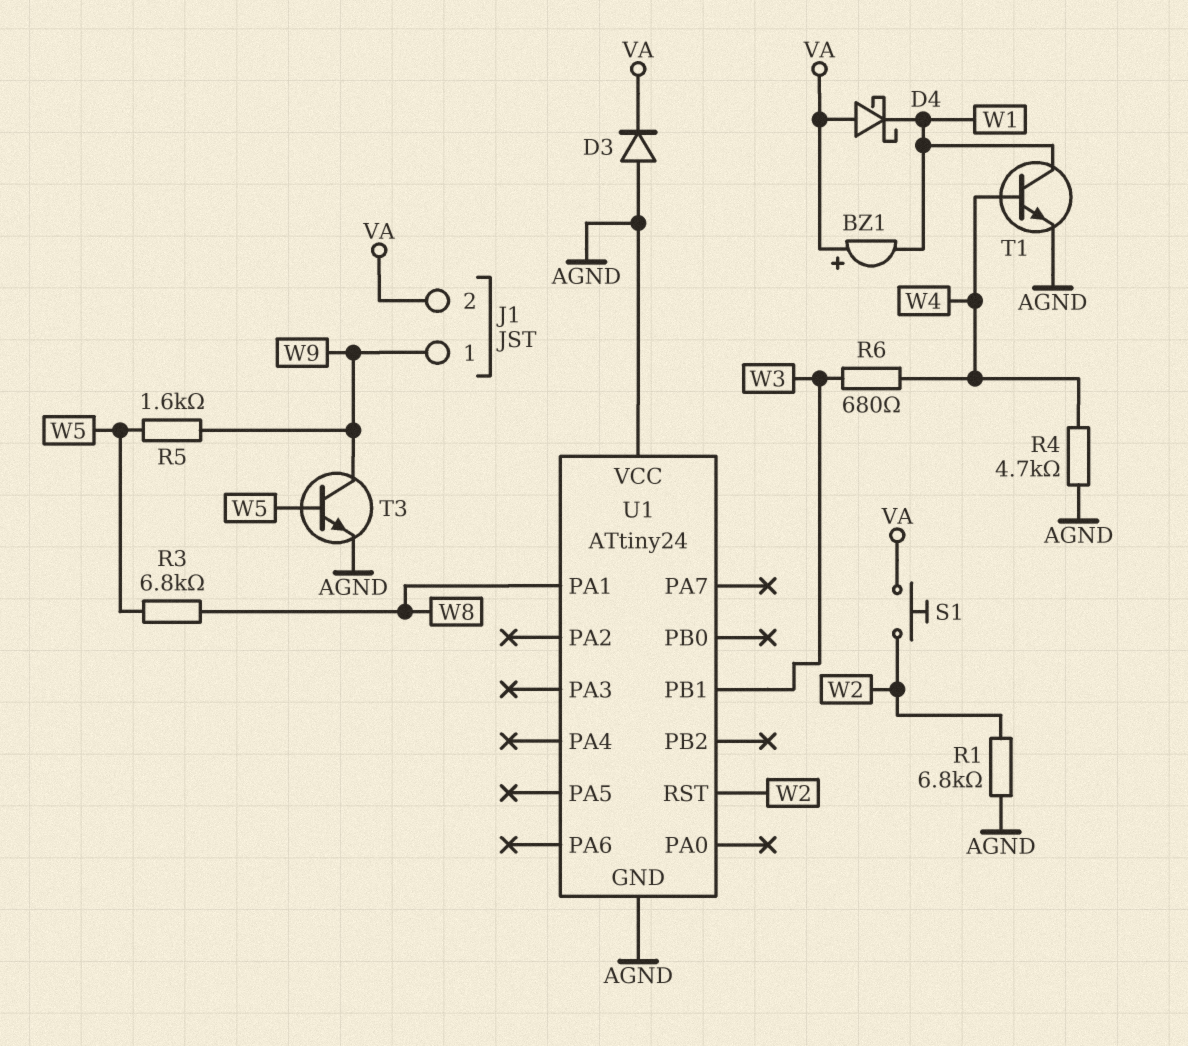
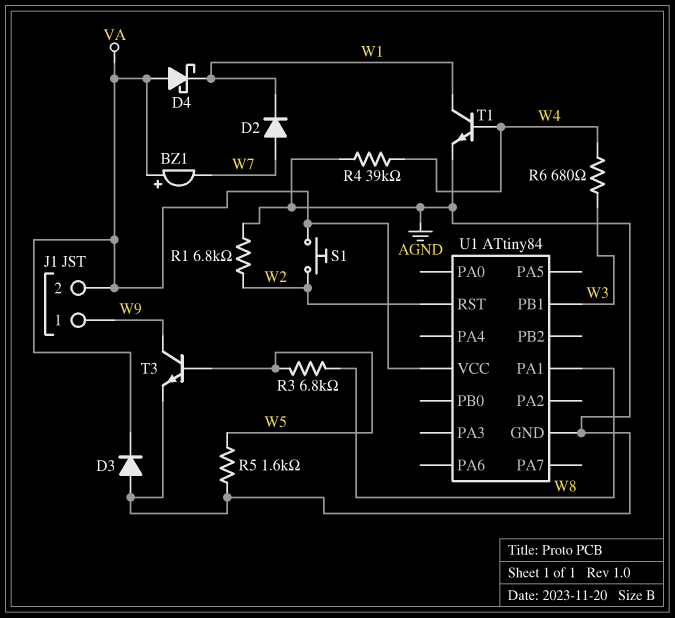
BZ1: buzzer (plus VA, minus W1) -> buzzer (plus VA, minus W7)
D2: none -> diode (A W7, K W1)
R4: 4.7k (AGND, W4) -> 39k (AGND, W4)
R5: 1.6k (W5, W9) -> 1.6k (AGND, W5)
U1: ATtiny24 -> ATtiny84
U1 pin VCC: AGND -> VA

